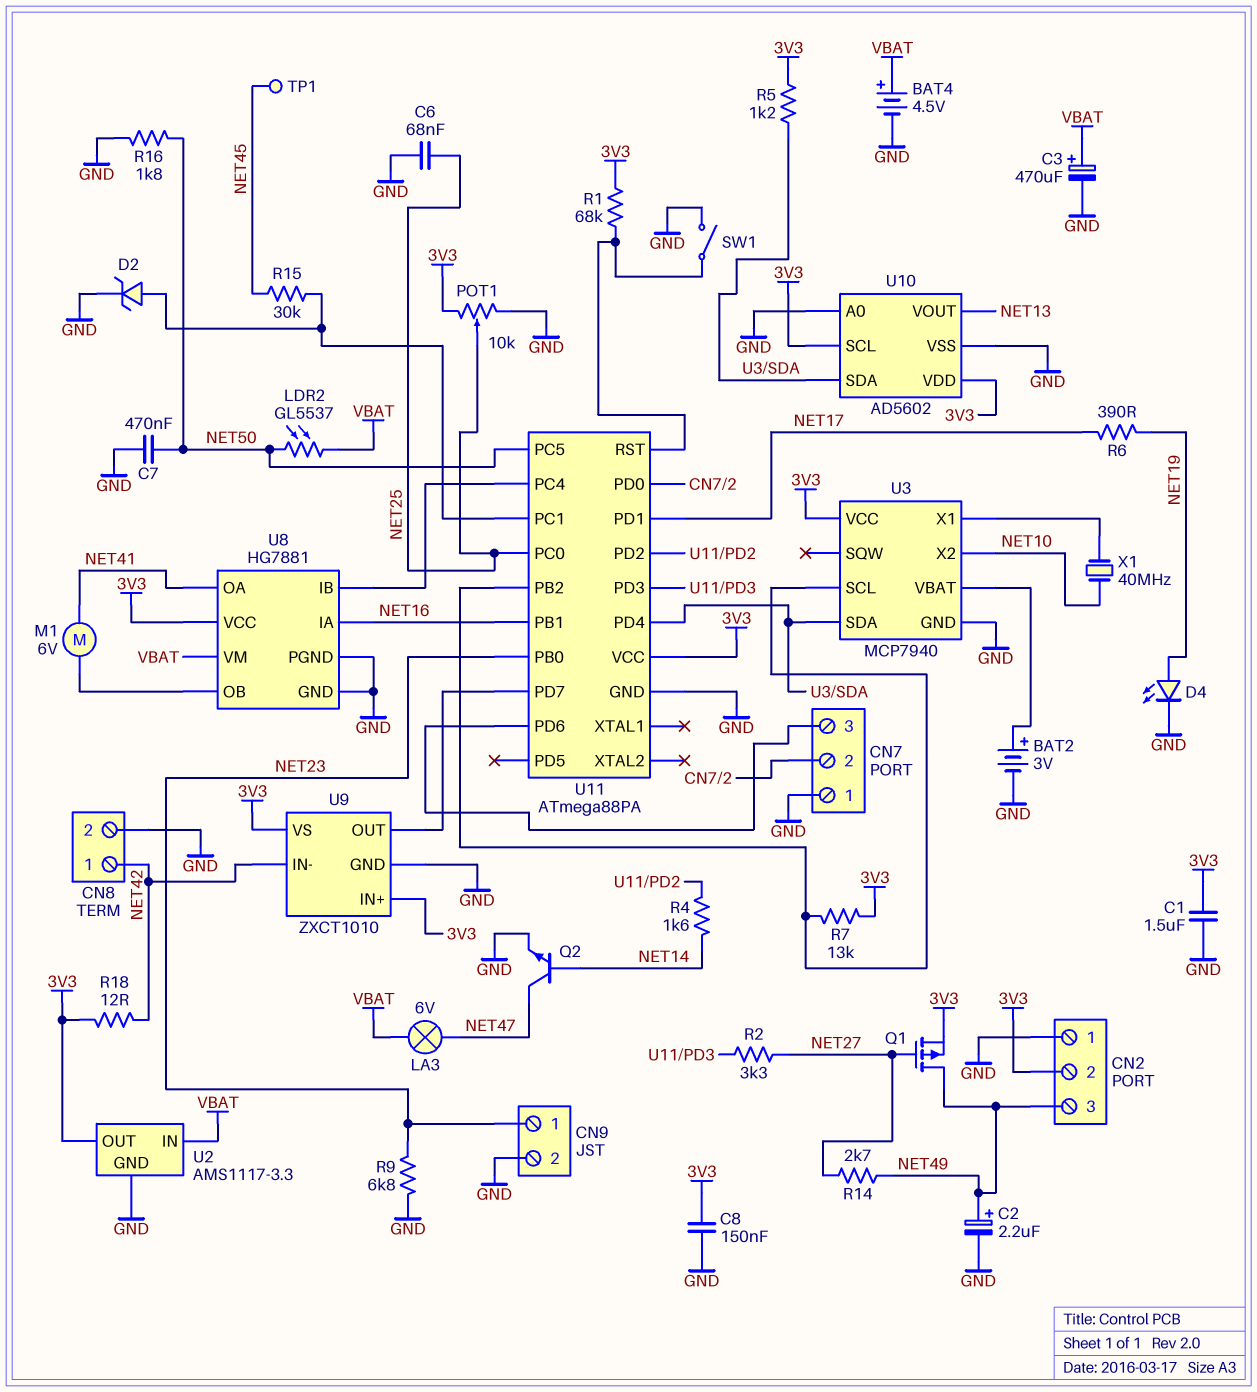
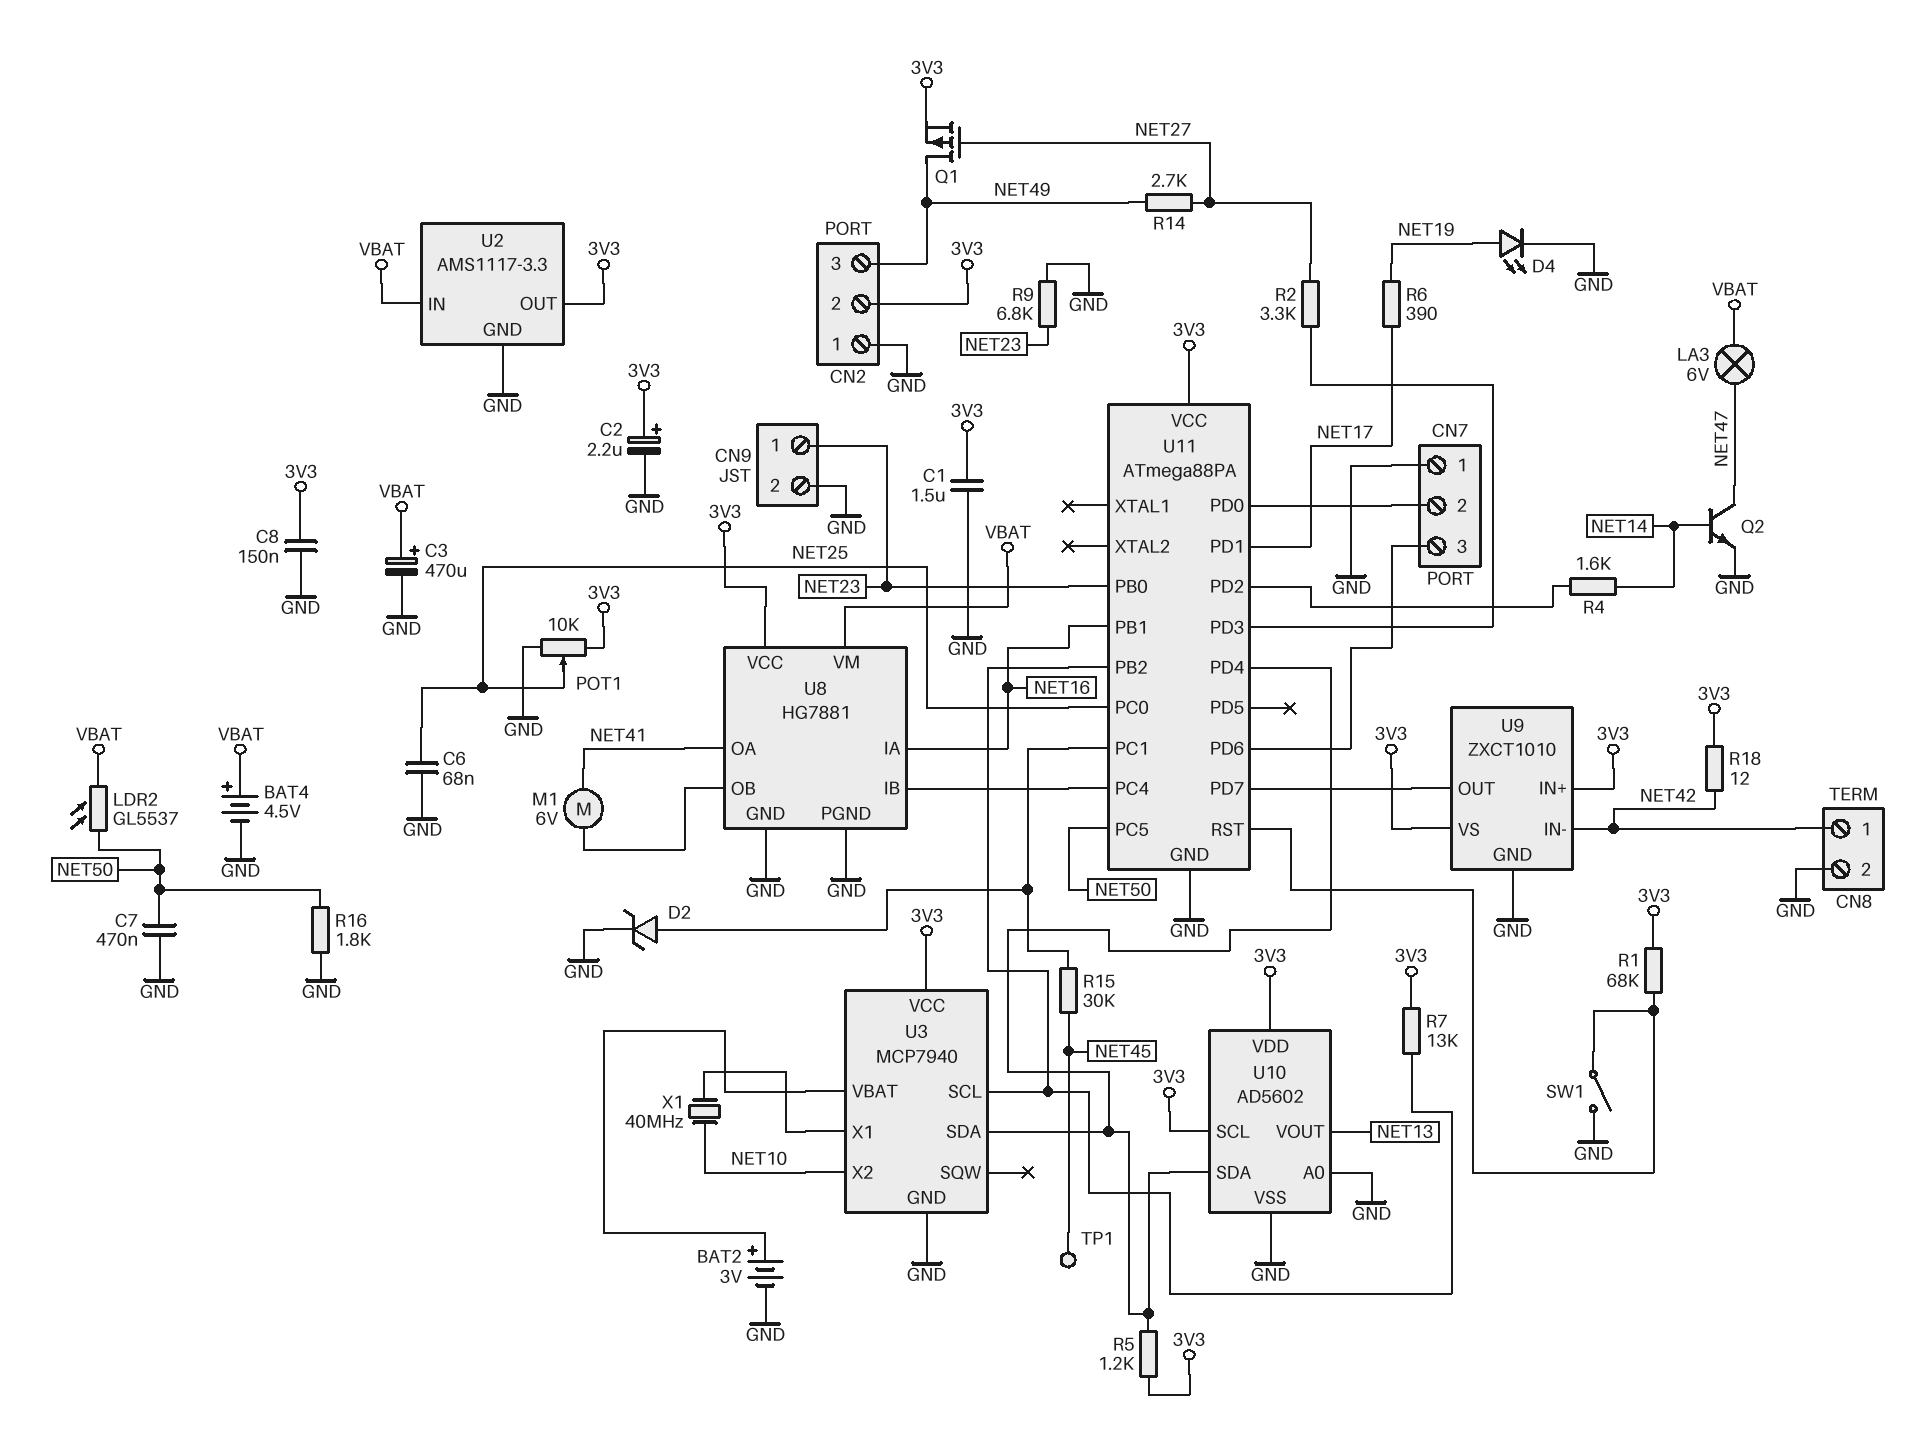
C2: 2.2uF (plus NET49, minus GND) -> 2.2uF (plus 3V3, minus GND)

